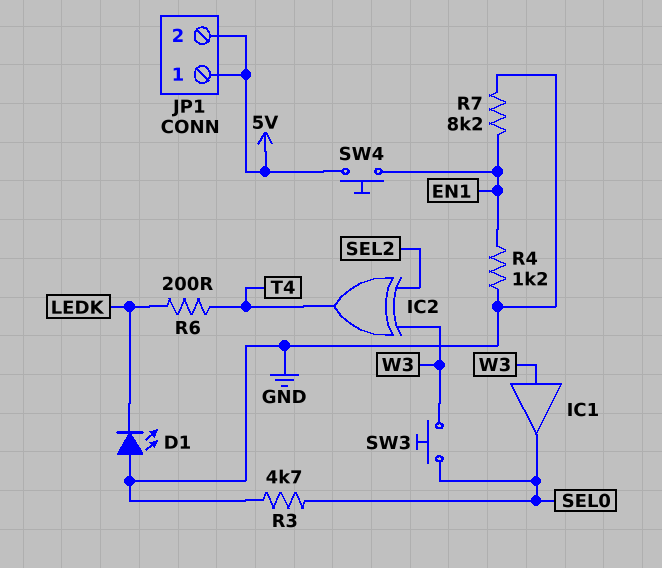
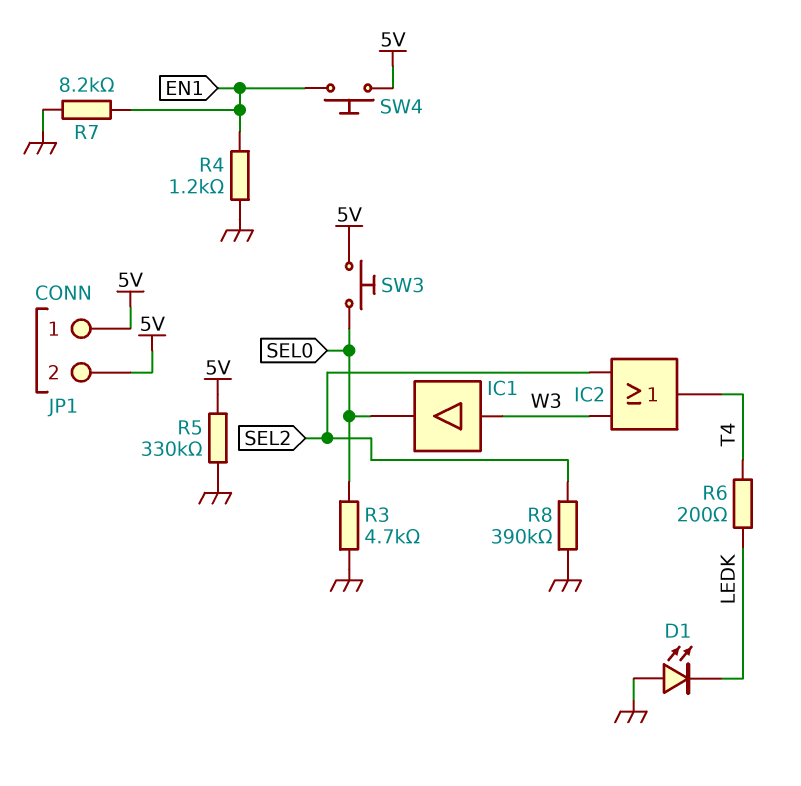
IC2: XOR (in SEL2, in W3, out T4) -> OR (in SEL2, in W3, out T4)
R5: none -> 330k (5V, GND)
R8: none -> 390k (GND, SEL2)
SW3: button (SEL0, W3) -> button (5V, SEL0)

